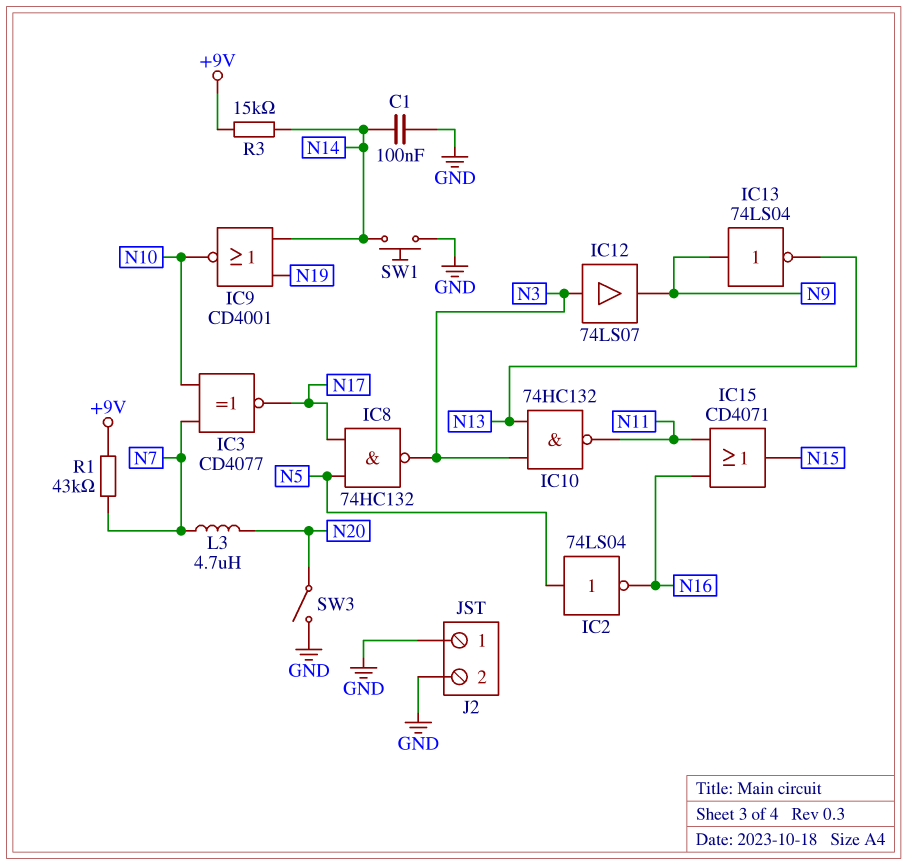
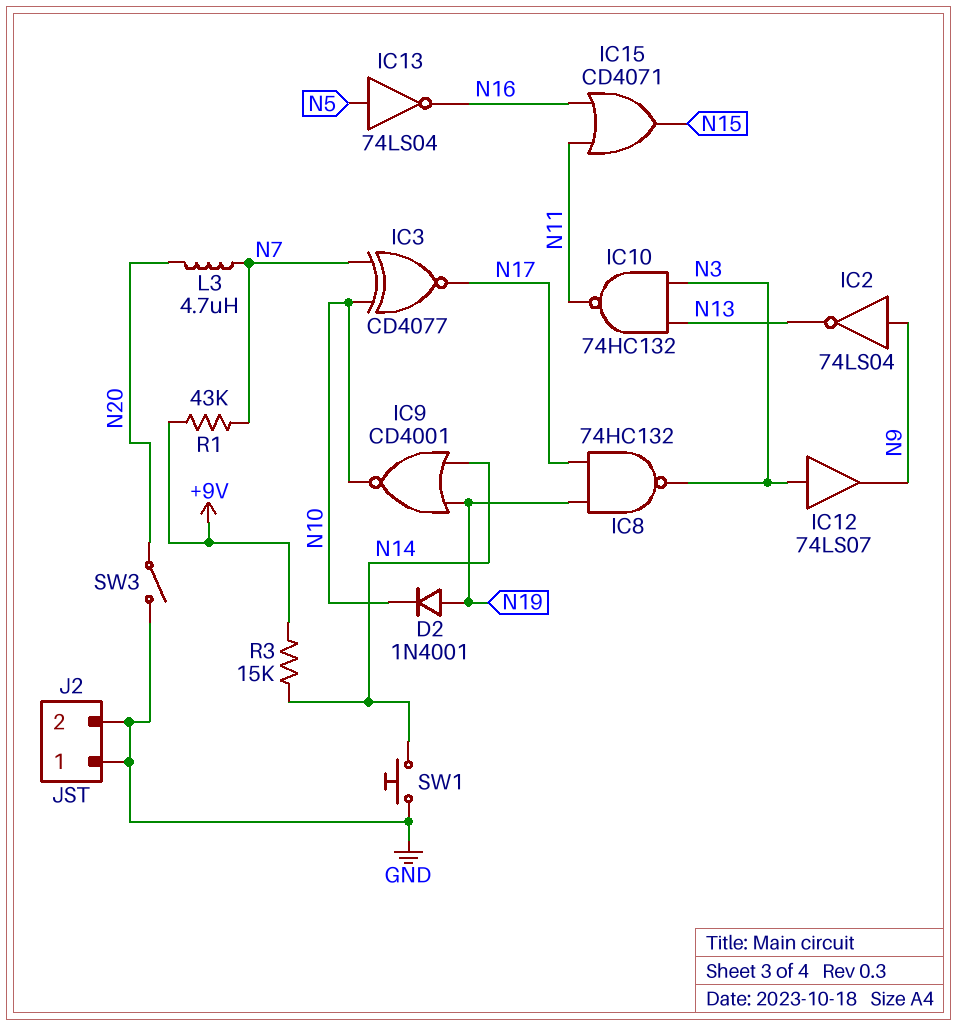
C1: 100nF (GND, N14) -> none
D2: none -> diode 1N4001 (A N19, K N10)
IC2: NOT 74LS04 (in N5, out N16) -> NOT 74LS04 (in N9, out N13)
IC8: NAND 74HC132 (in N5, in N17, out N3) -> NAND 74HC132 (in N17, in N19, out N3)
IC13: NOT 74LS04 (in N9, out N13) -> NOT 74LS04 (in N5, out N16)

